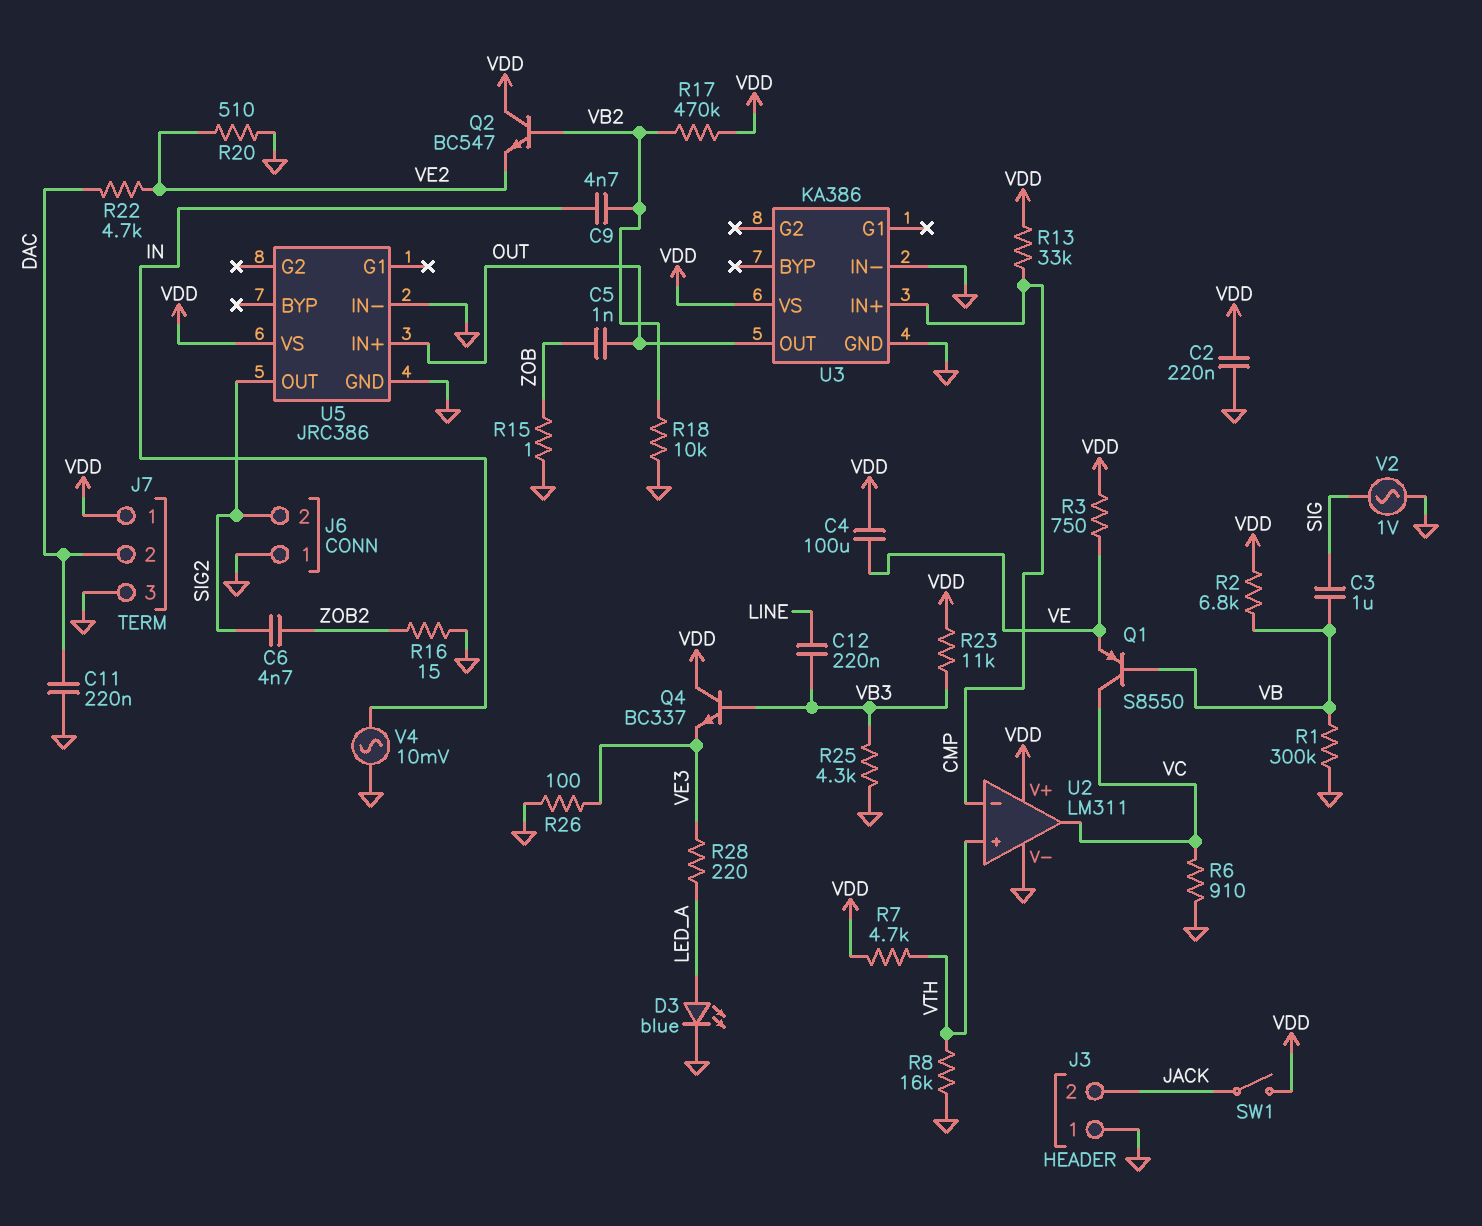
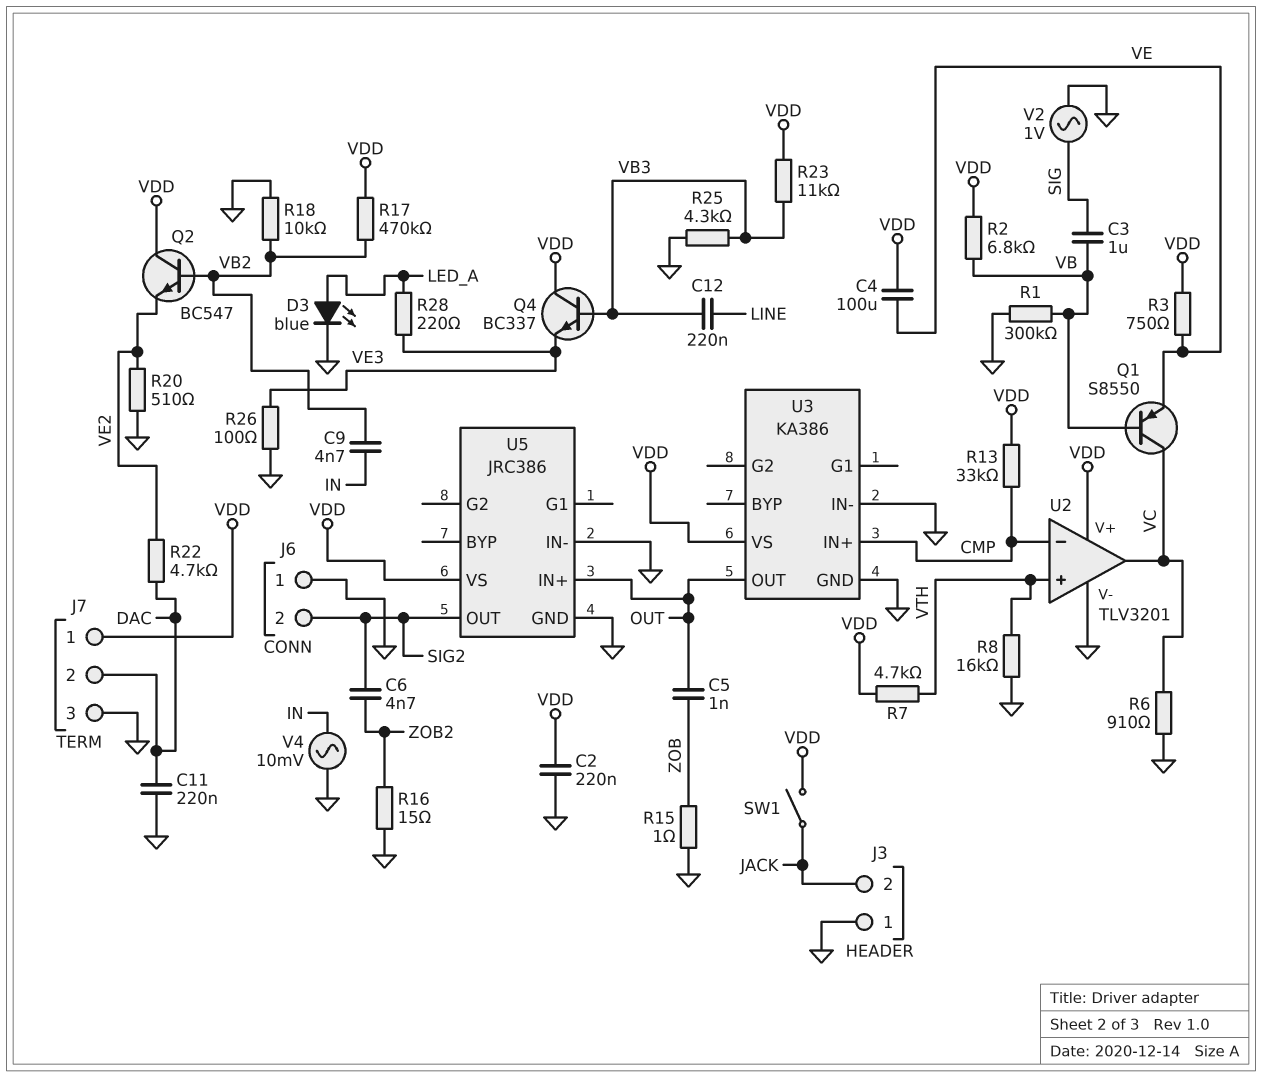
U2: LM311 -> TLV3201

